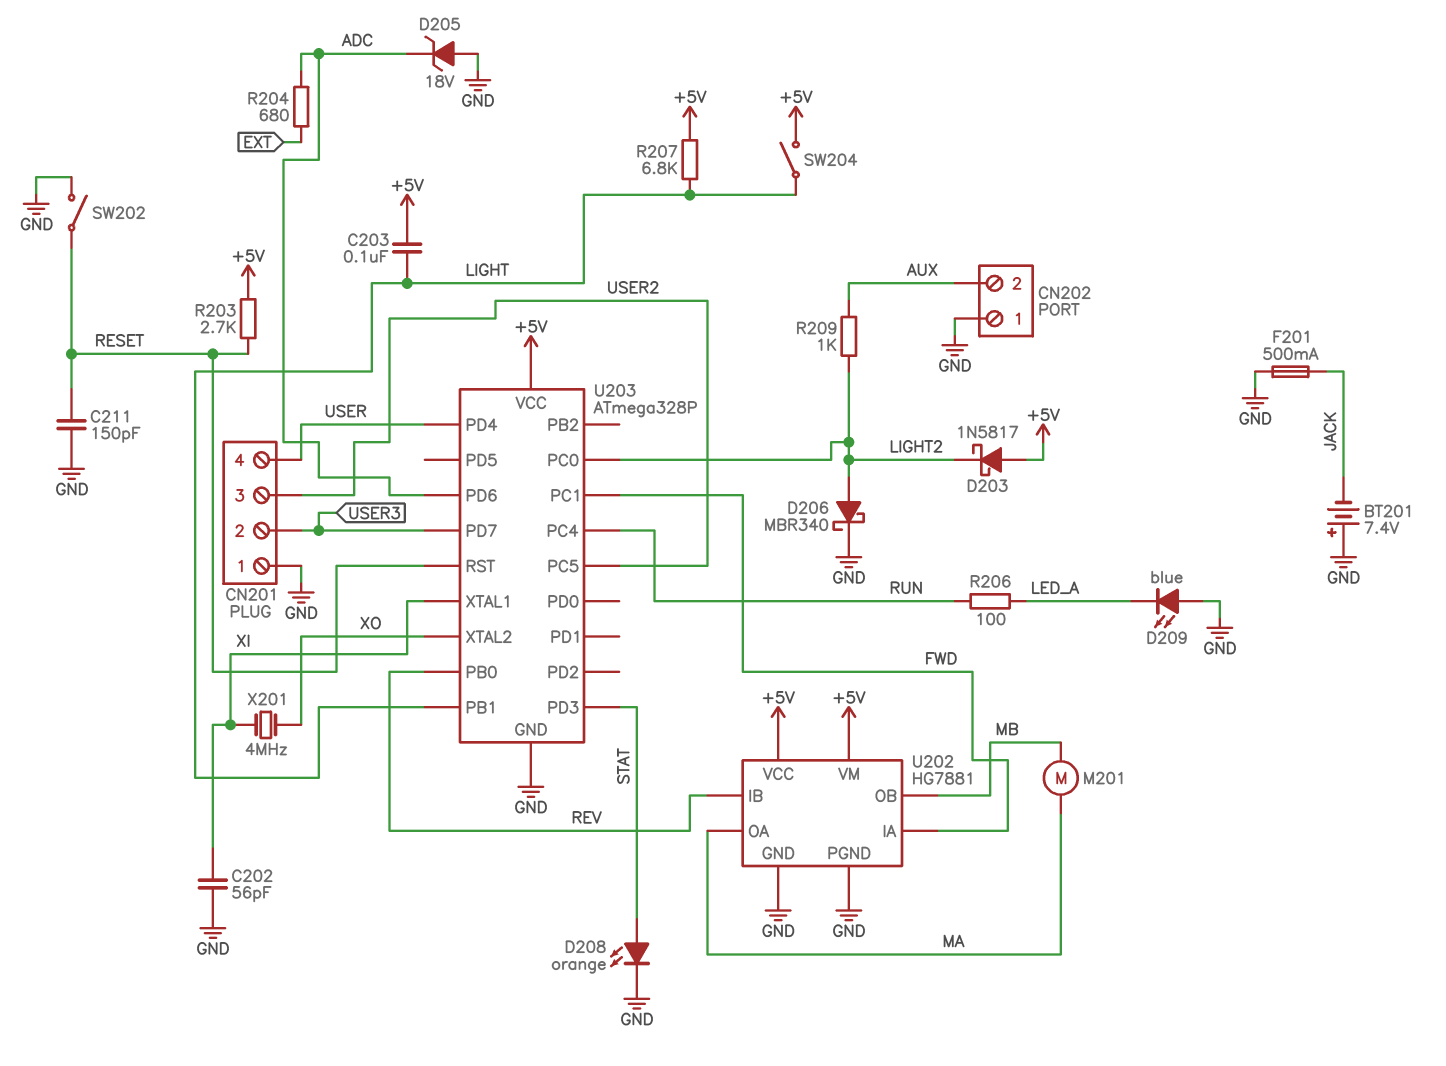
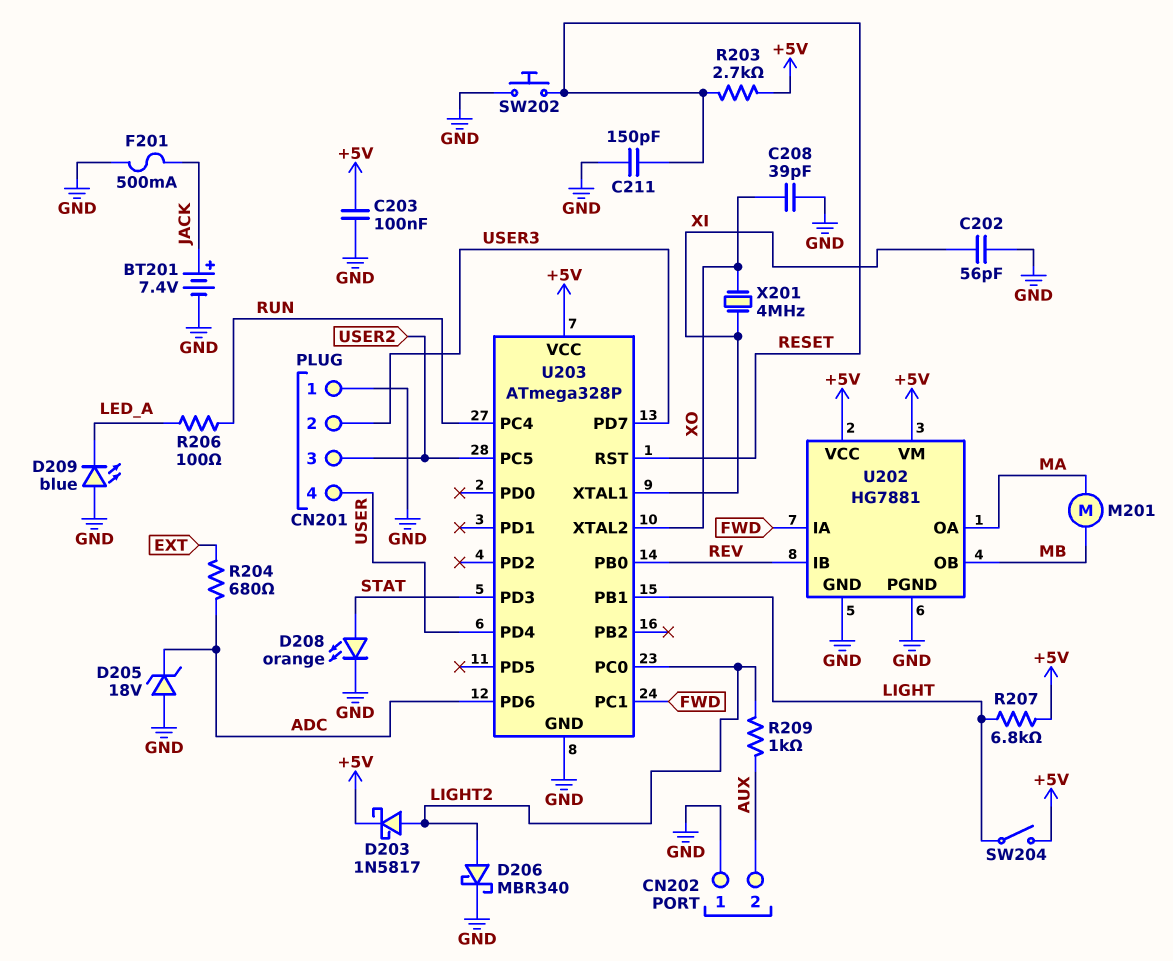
BT201: 7.4V (plus GND, minus JACK) -> 7.4V (plus JACK, minus GND)
C203: 100nF (+5V, LIGHT) -> 100nF (+5V, GND)
C208: none -> 39pF (GND, XO)
D203: schottky 1N5817 (A +5V, K LIGHT2) -> schottky 1N5817 (A LIGHT2, K +5V)
SW202: switch (GND, RESET) -> button (GND, RESET)

